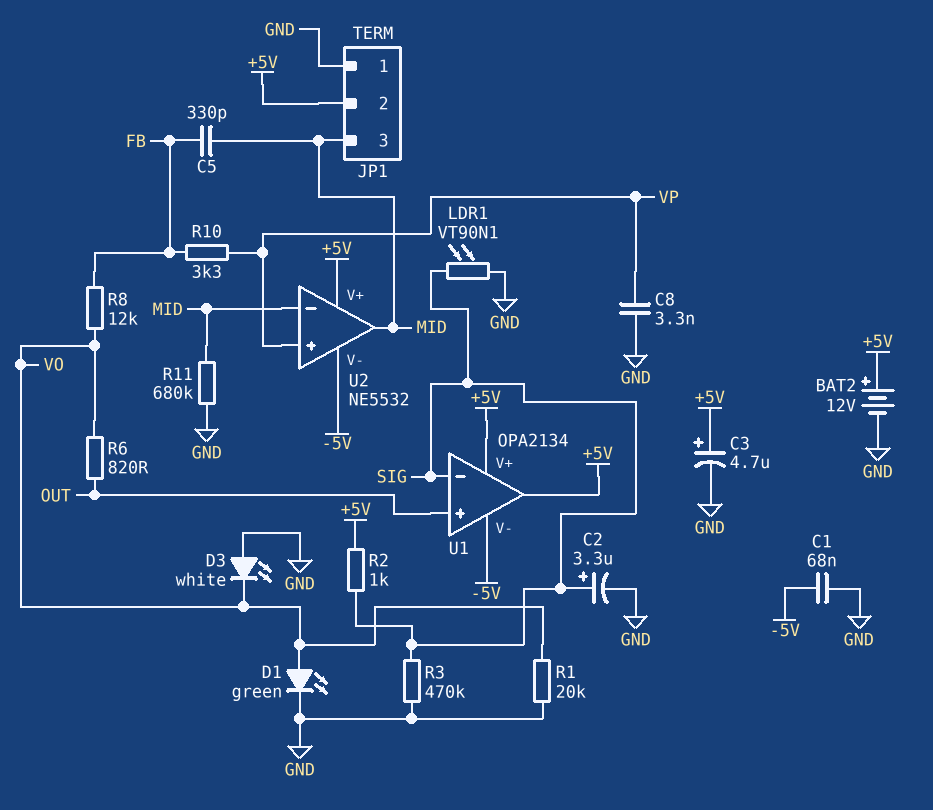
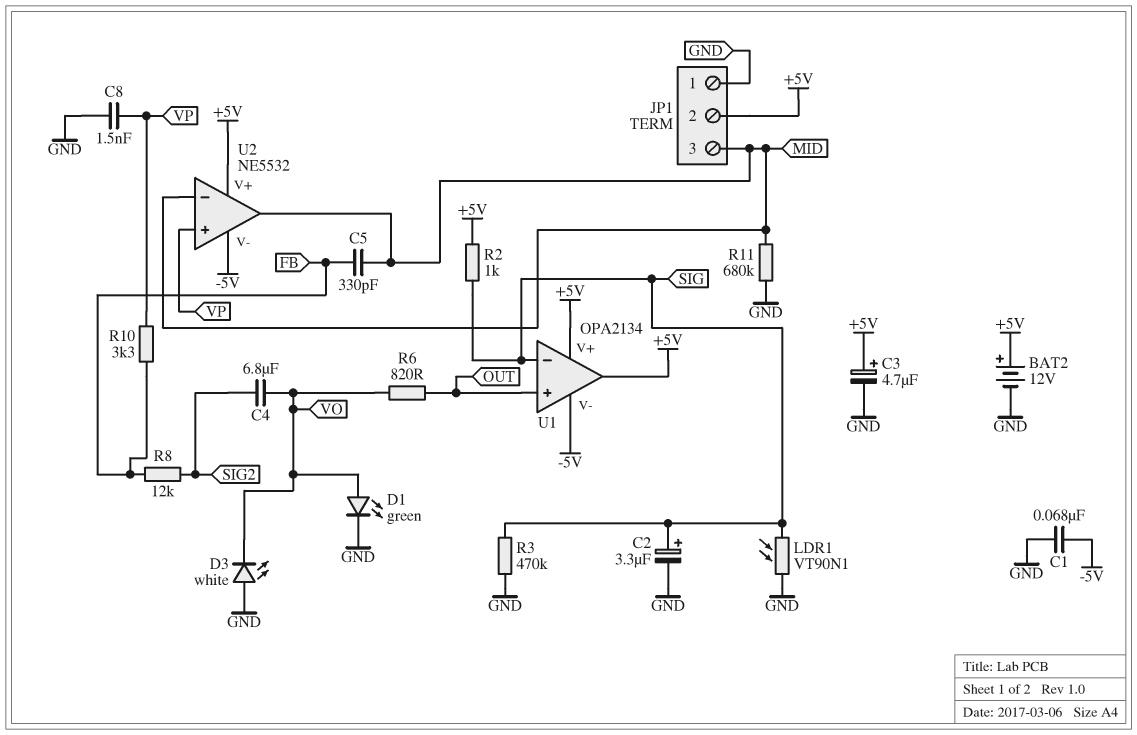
C4: none -> 6.8uF (SIG2, VO)
C8: 3.3nF (GND, VP) -> 1.5nF (GND, VP)
R1: 20k (GND, VO) -> none
R8: 12k (FB, VO) -> 12k (FB, SIG2)

